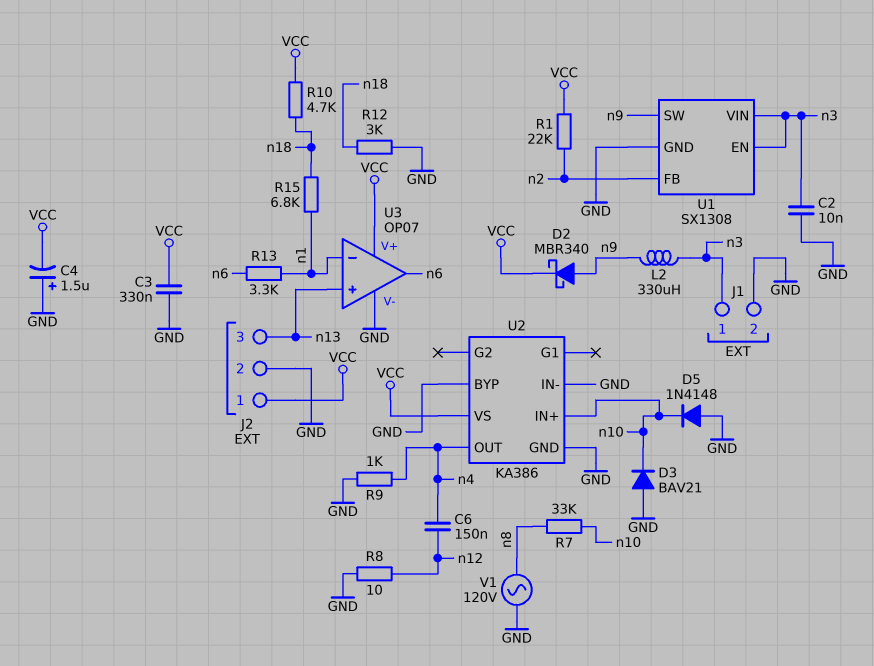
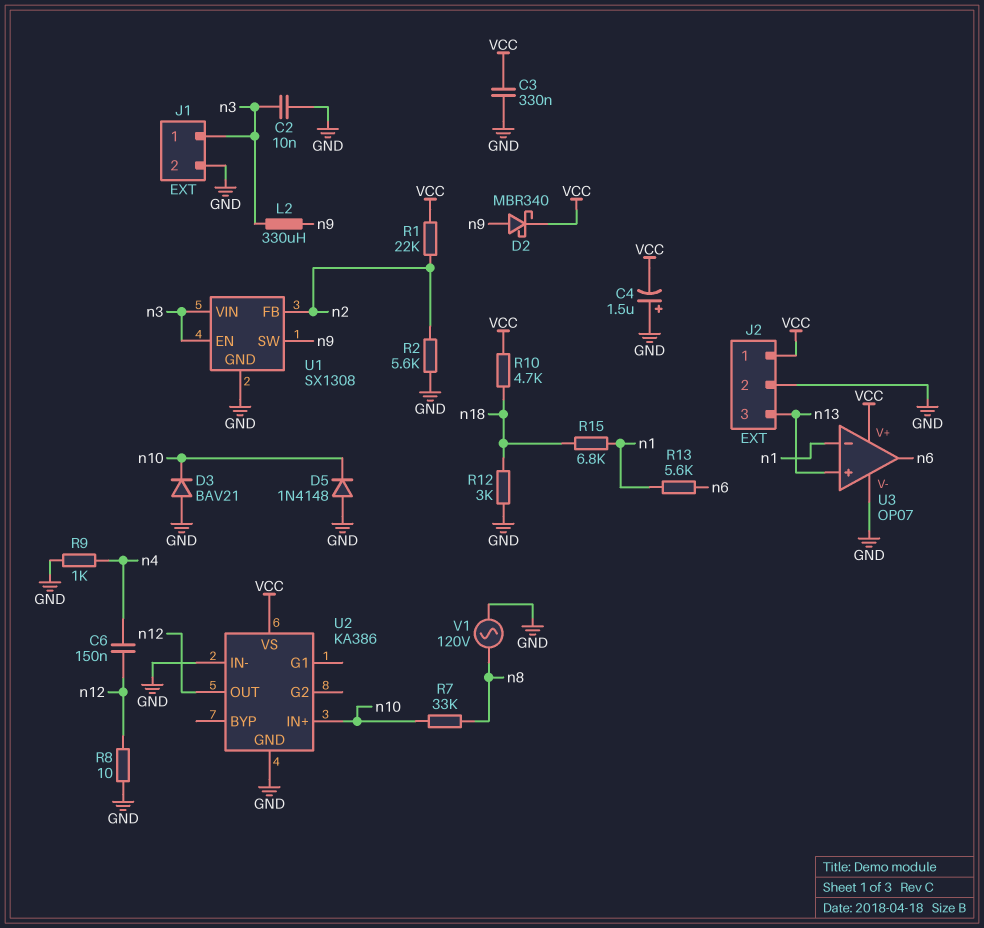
R2: none -> 5.6k (GND, n2)
R13: 3.3k (n1, n6) -> 5.6k (n1, n6)
U2 pin BYP: GND -> none
U2 pin OUT: n4 -> n12

